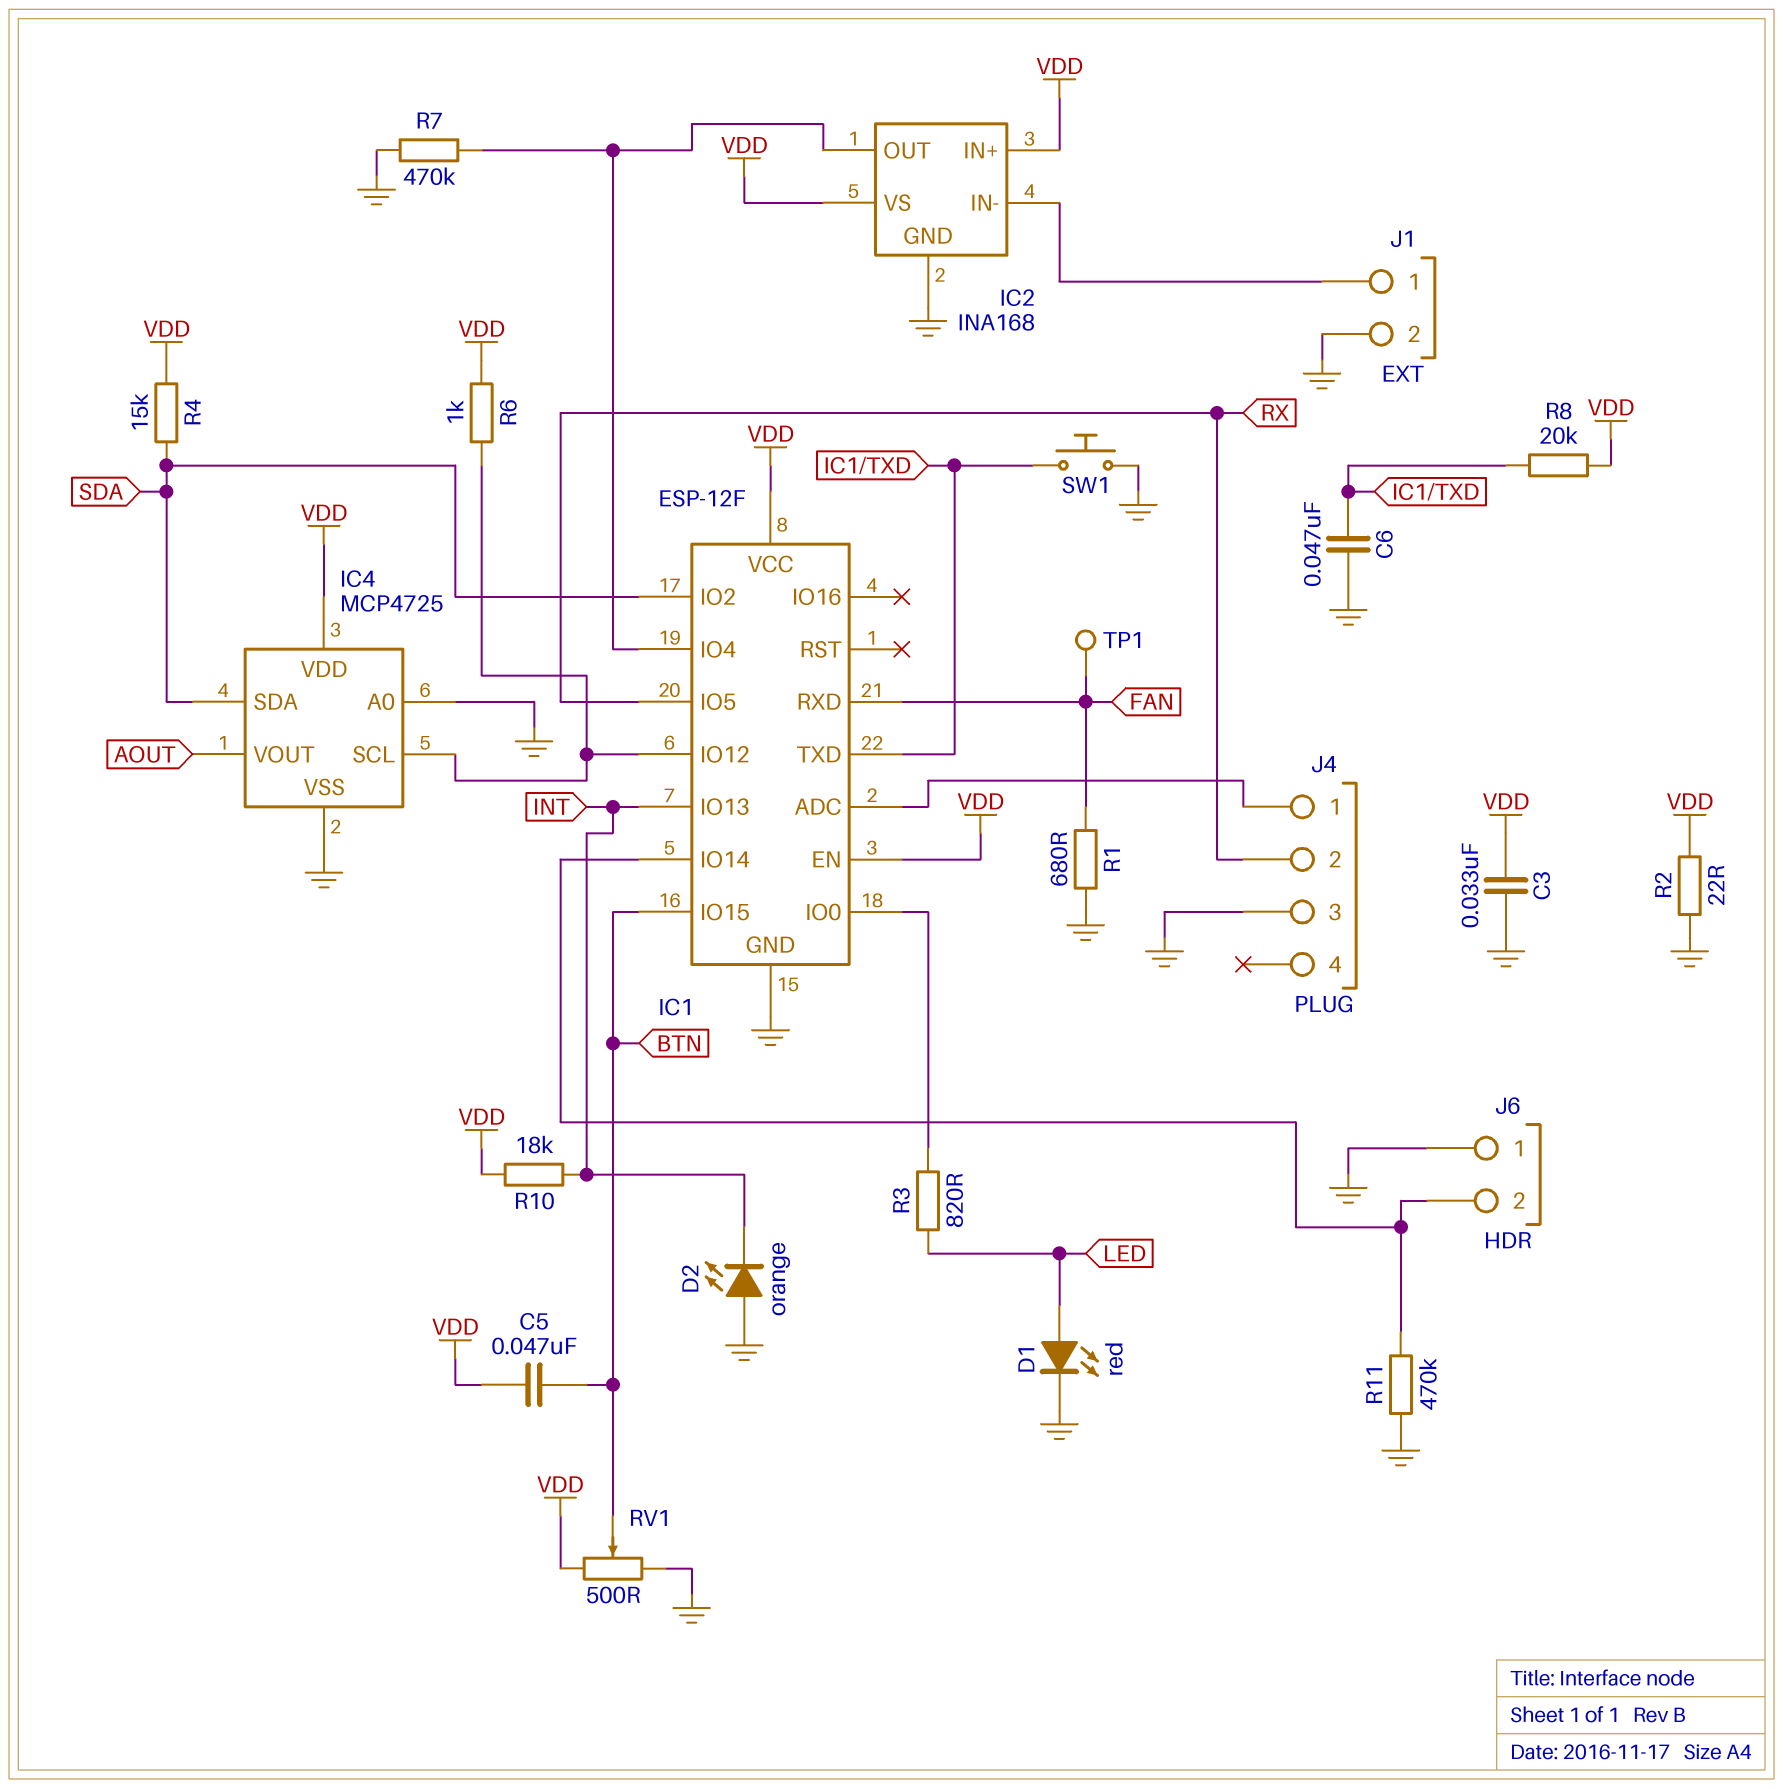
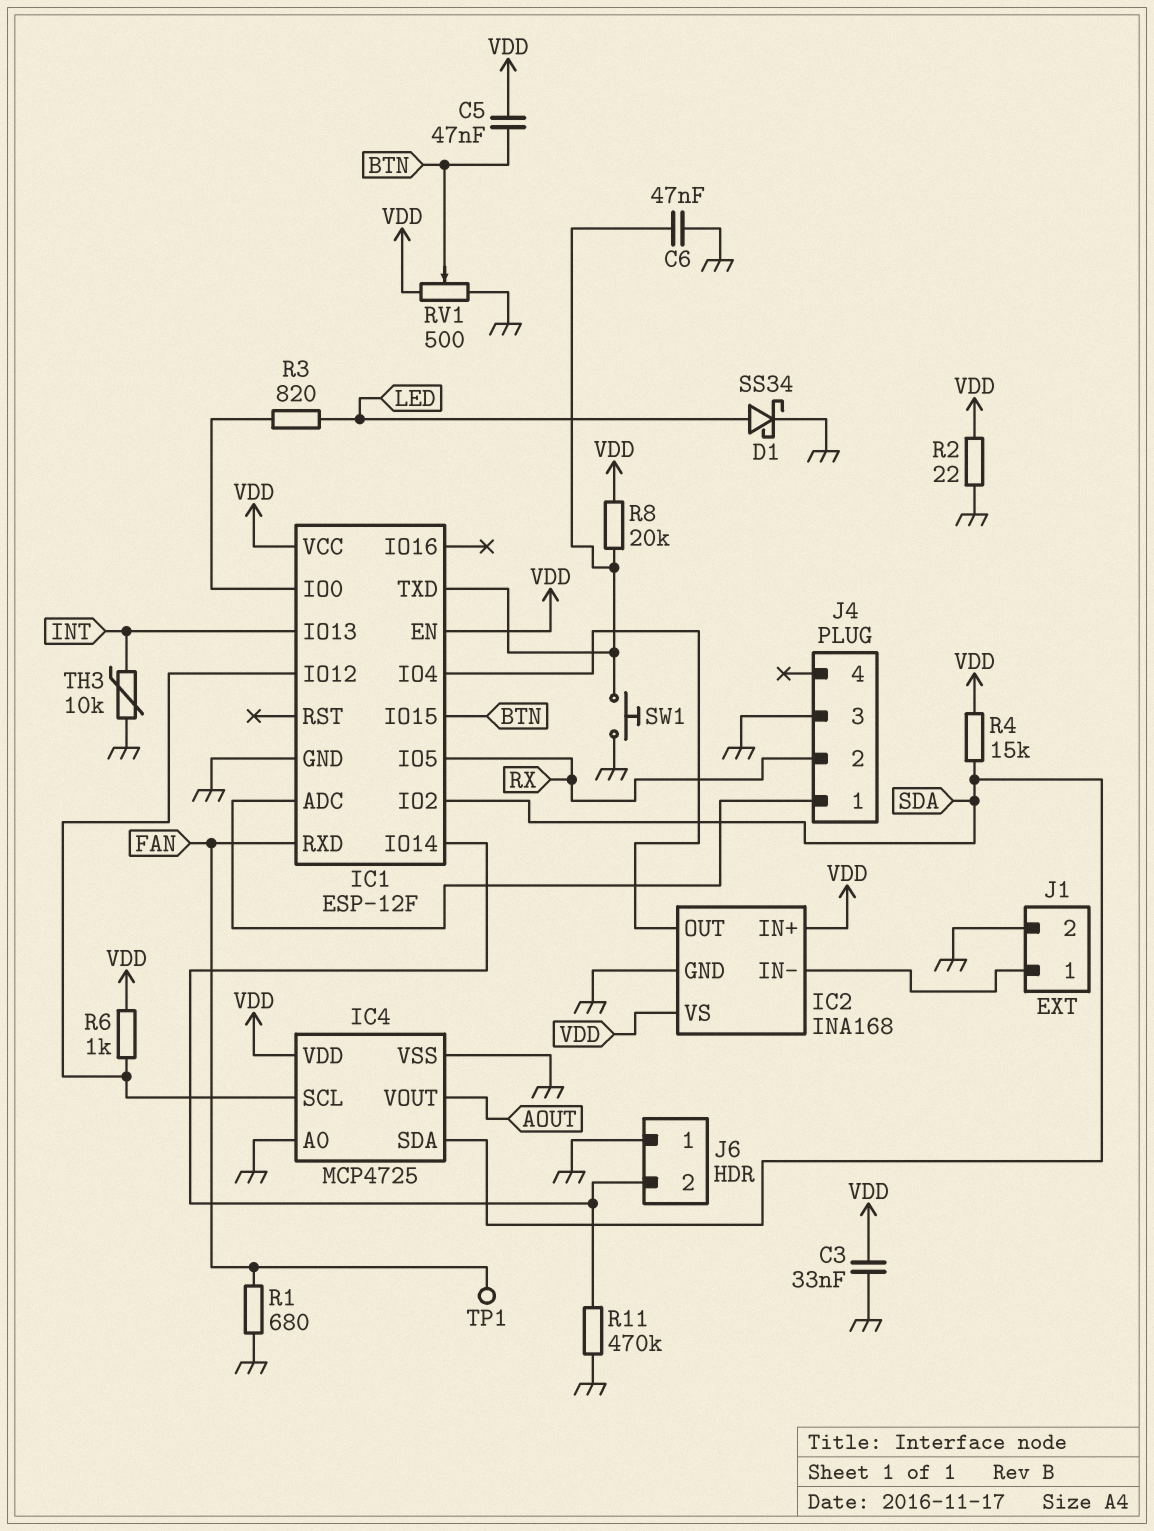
D1: LED red (A LED, K GND) -> schottky SS34 (A LED, K GND)
D2: LED orange (A GND, K INT) -> none
R7: 470k (GND, IC1/IO4) -> none
R10: 18k (INT, VDD) -> none
TH3: none -> 10k (GND, INT)

